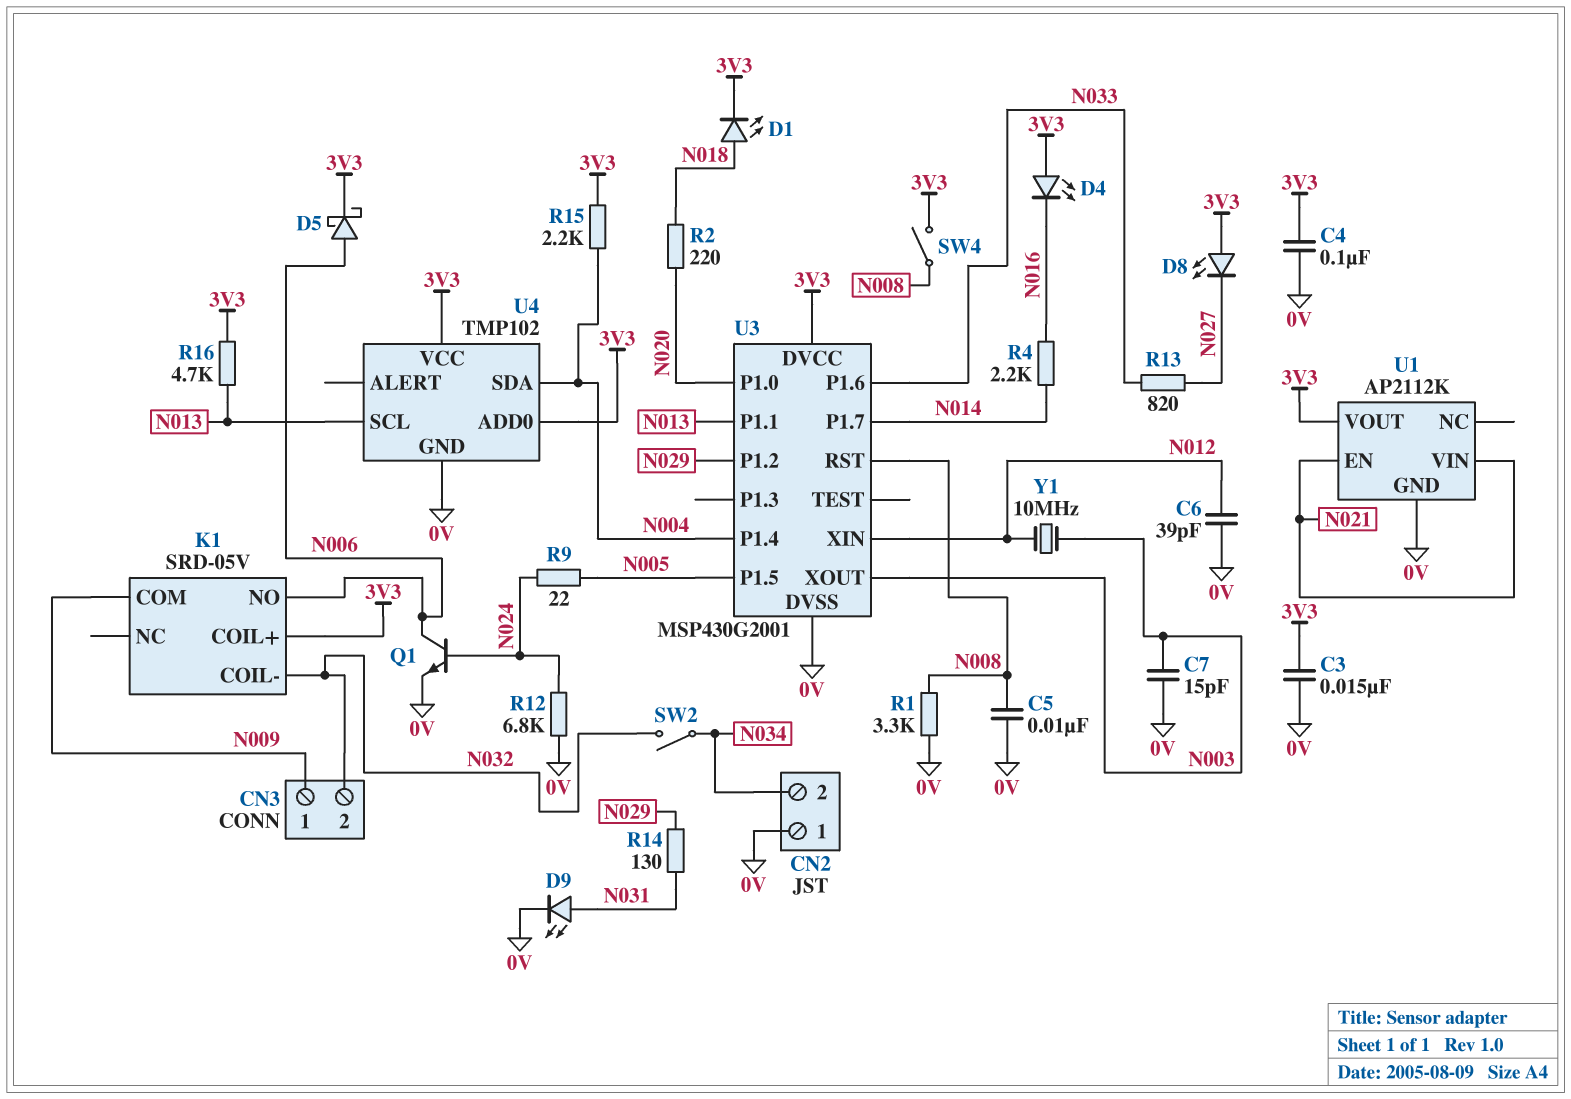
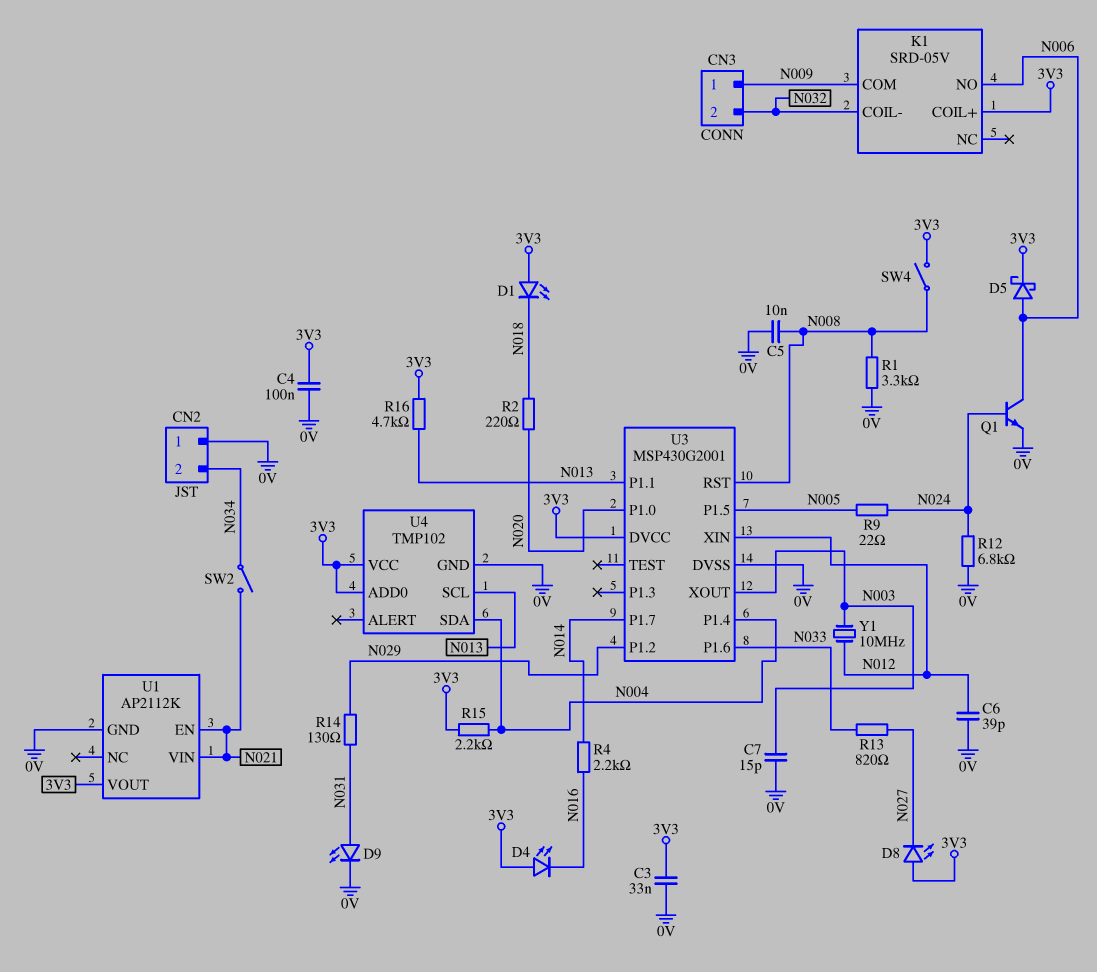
C3: 15nF (0V, 3V3) -> 33nF (0V, 3V3)
D1: LED (A N018, K 3V3) -> LED (A 3V3, K N018)
SW2: switch (N032, N034) -> switch (N021, N034)

